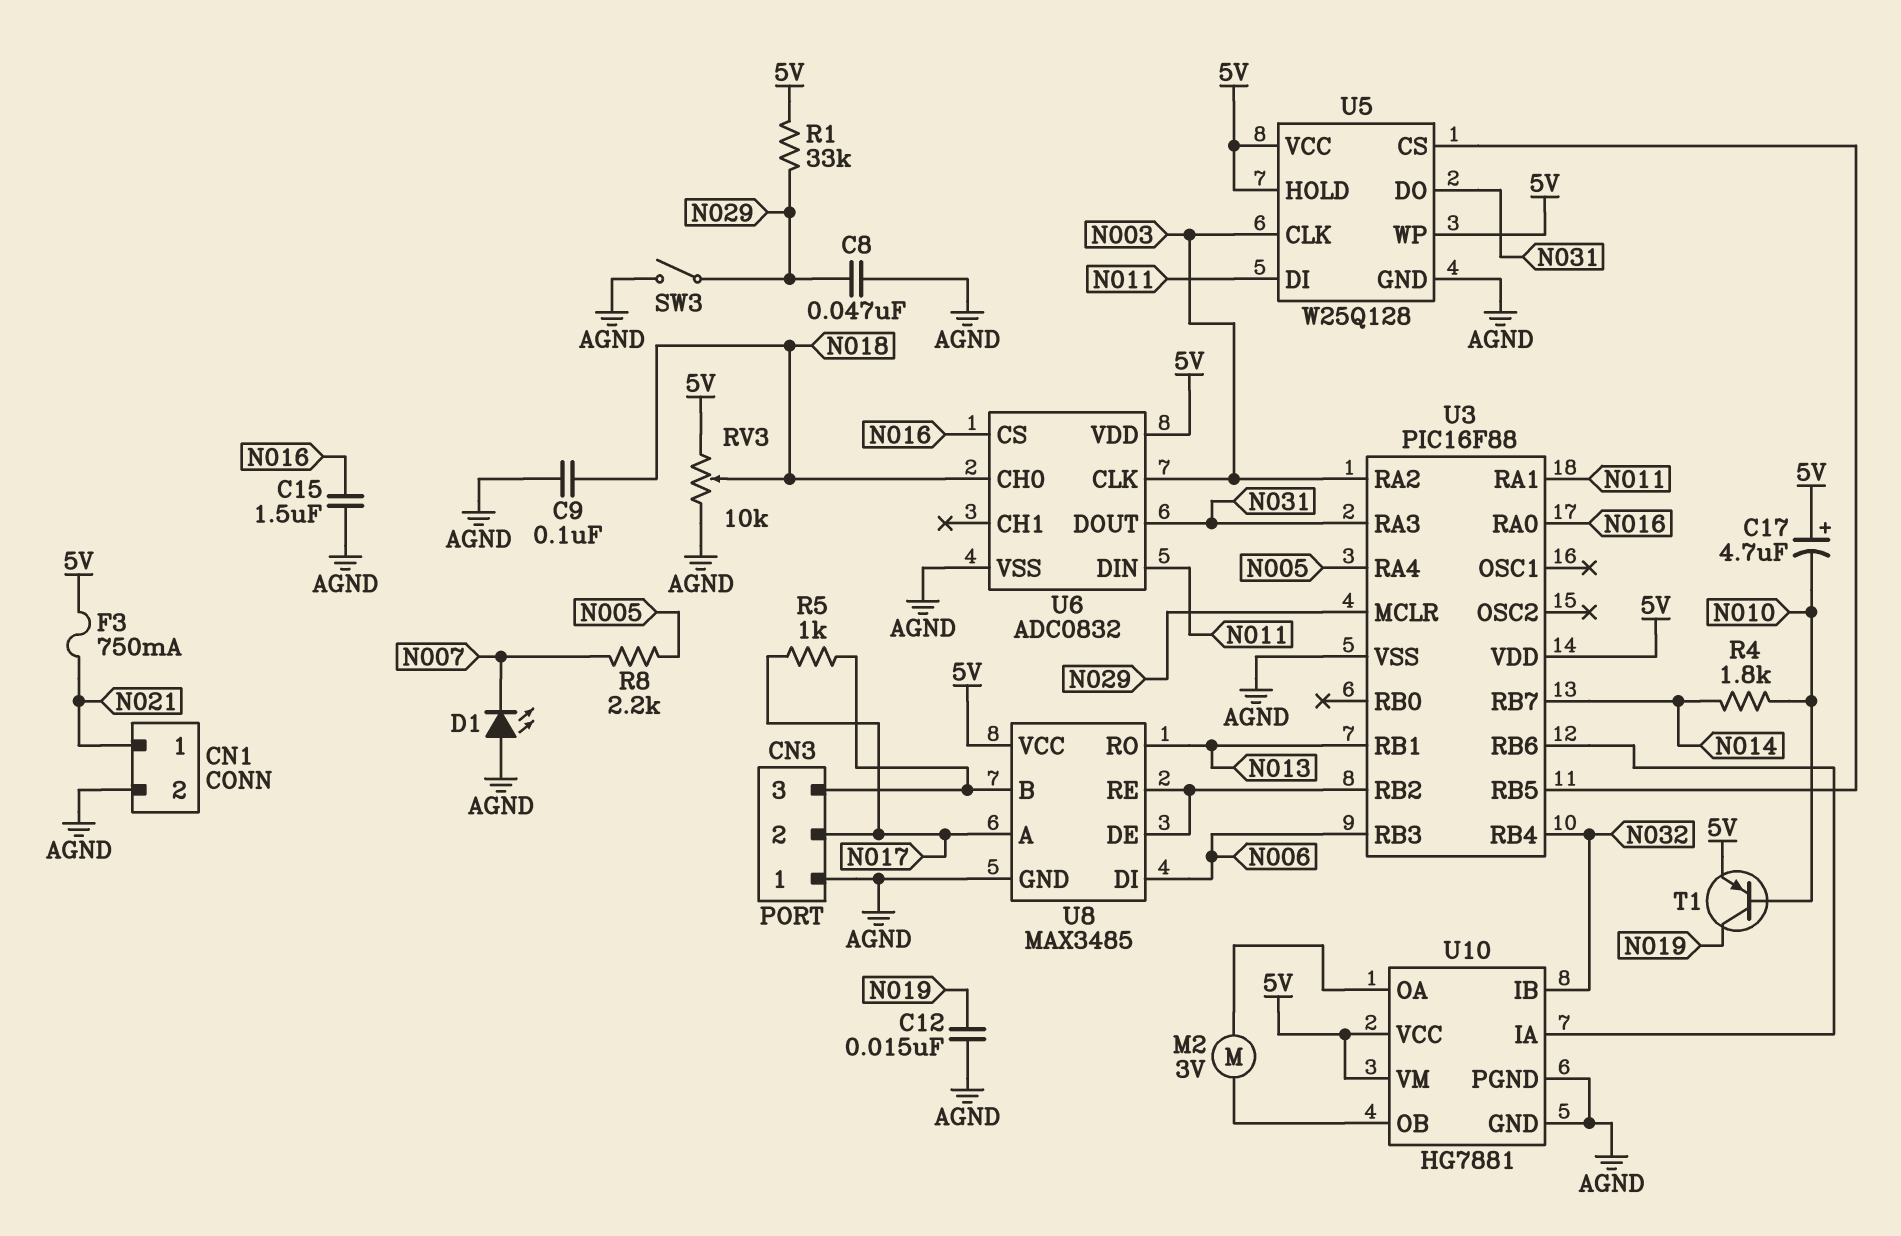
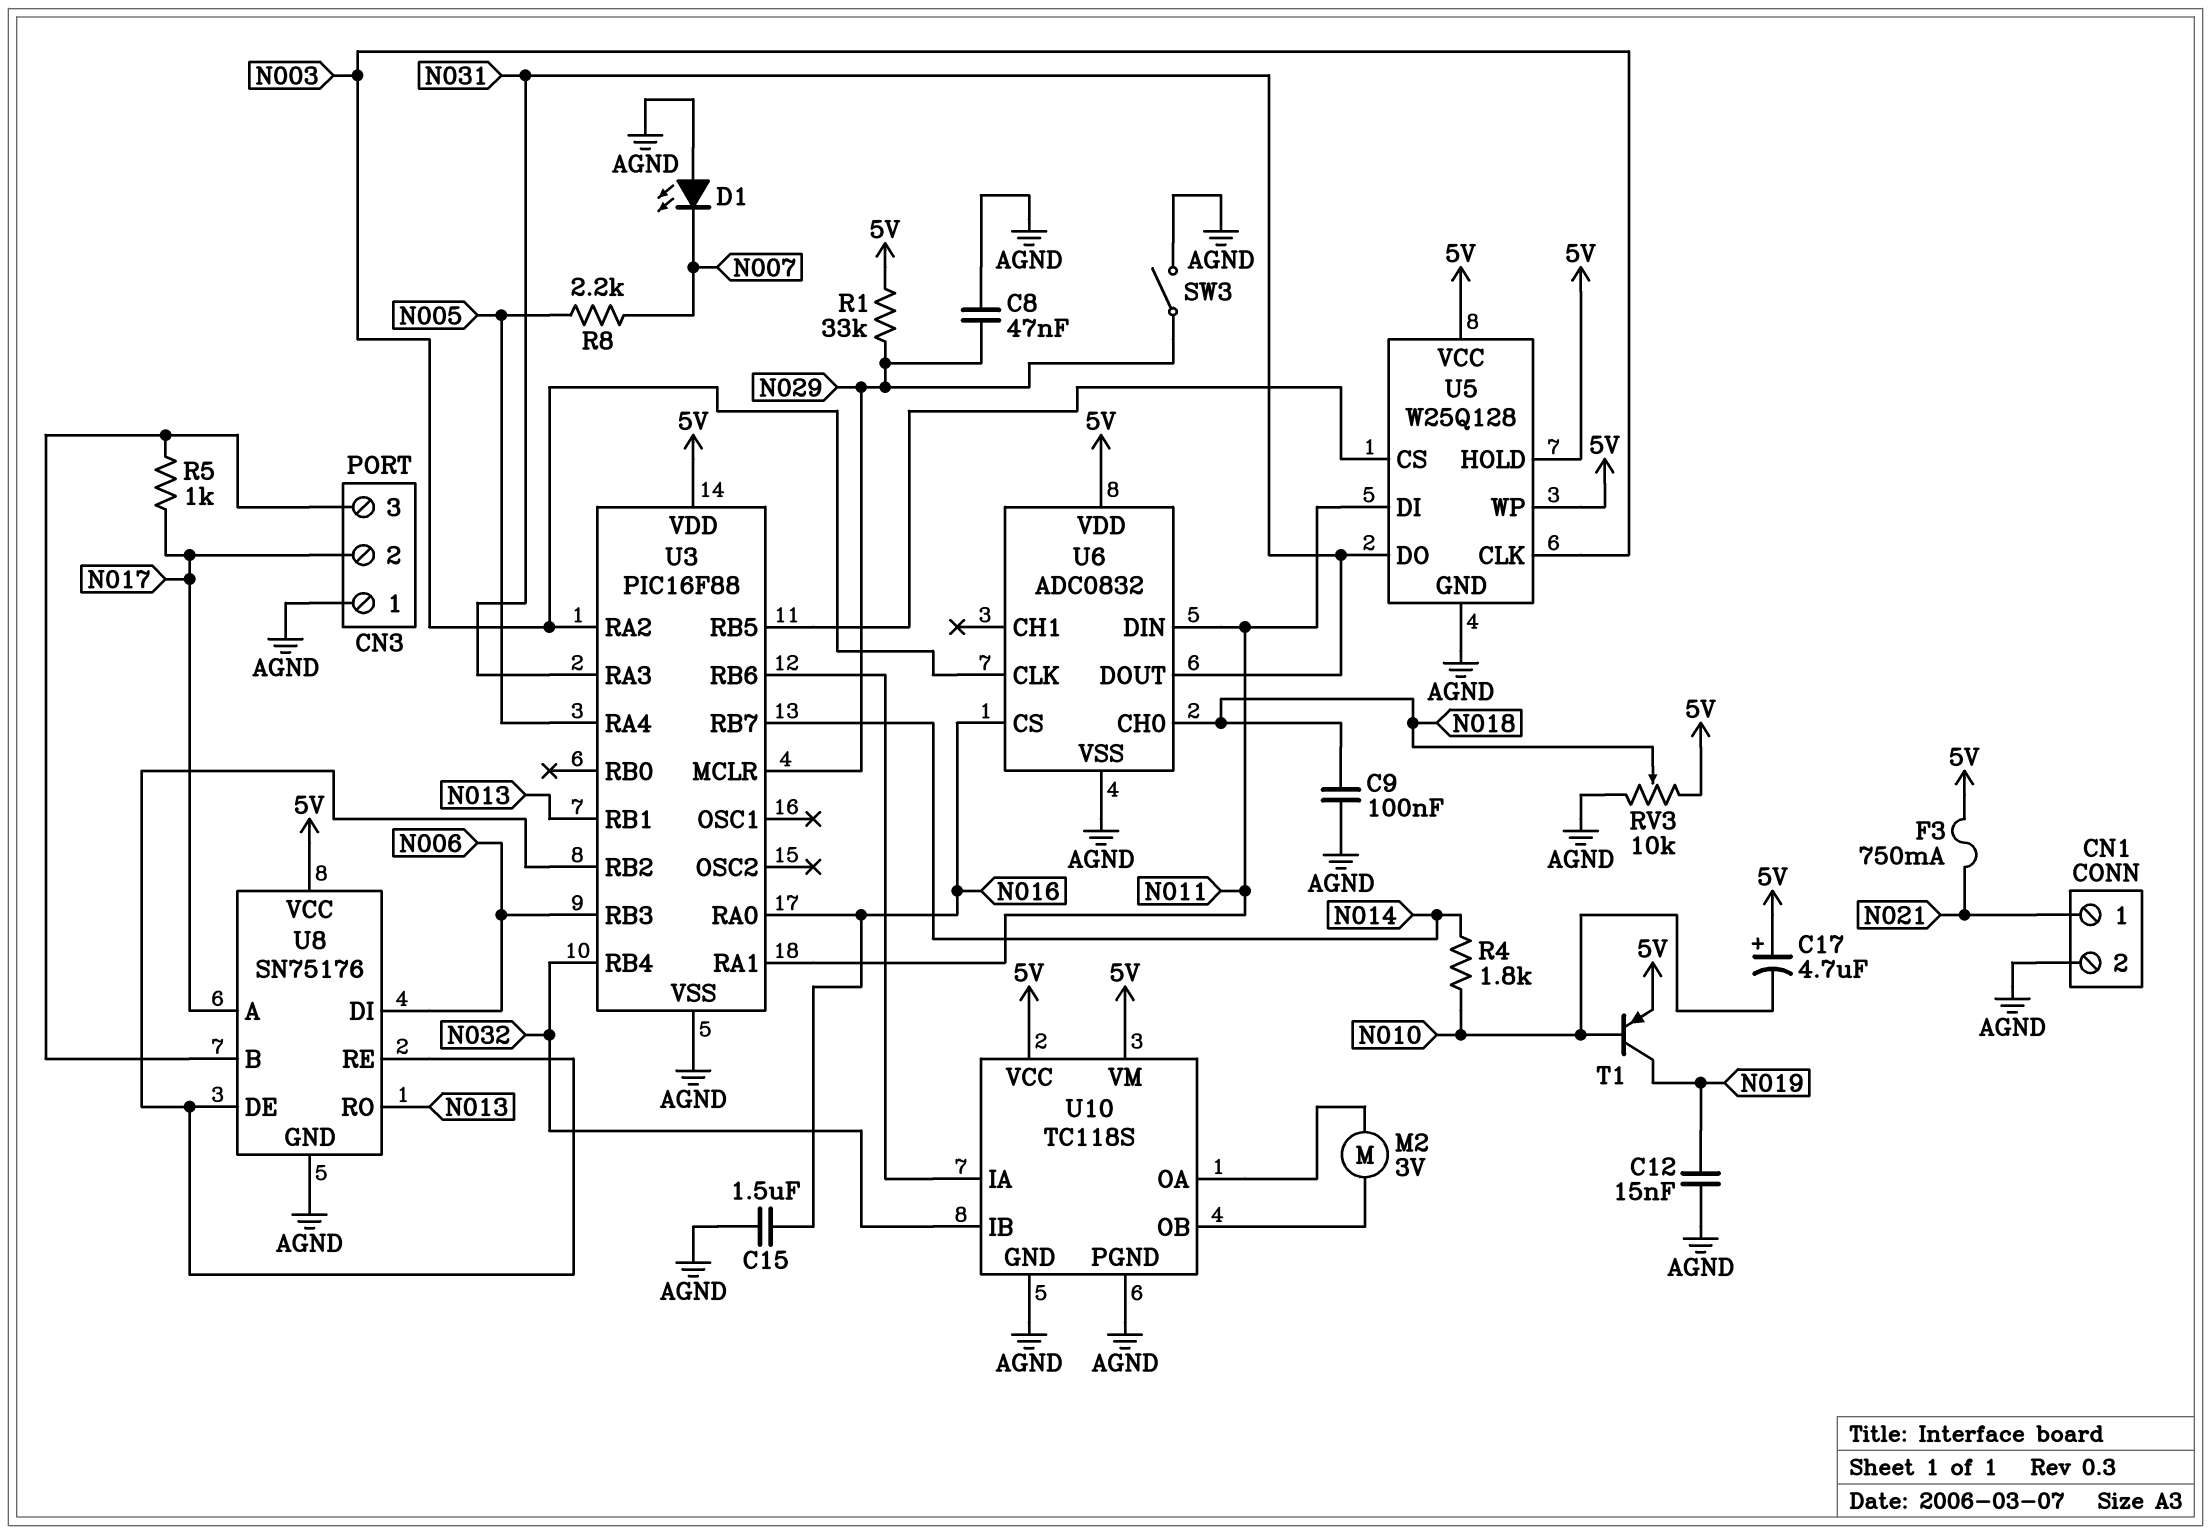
U8: MAX3485 -> SN75176
U10: HG7881 -> TC118S

